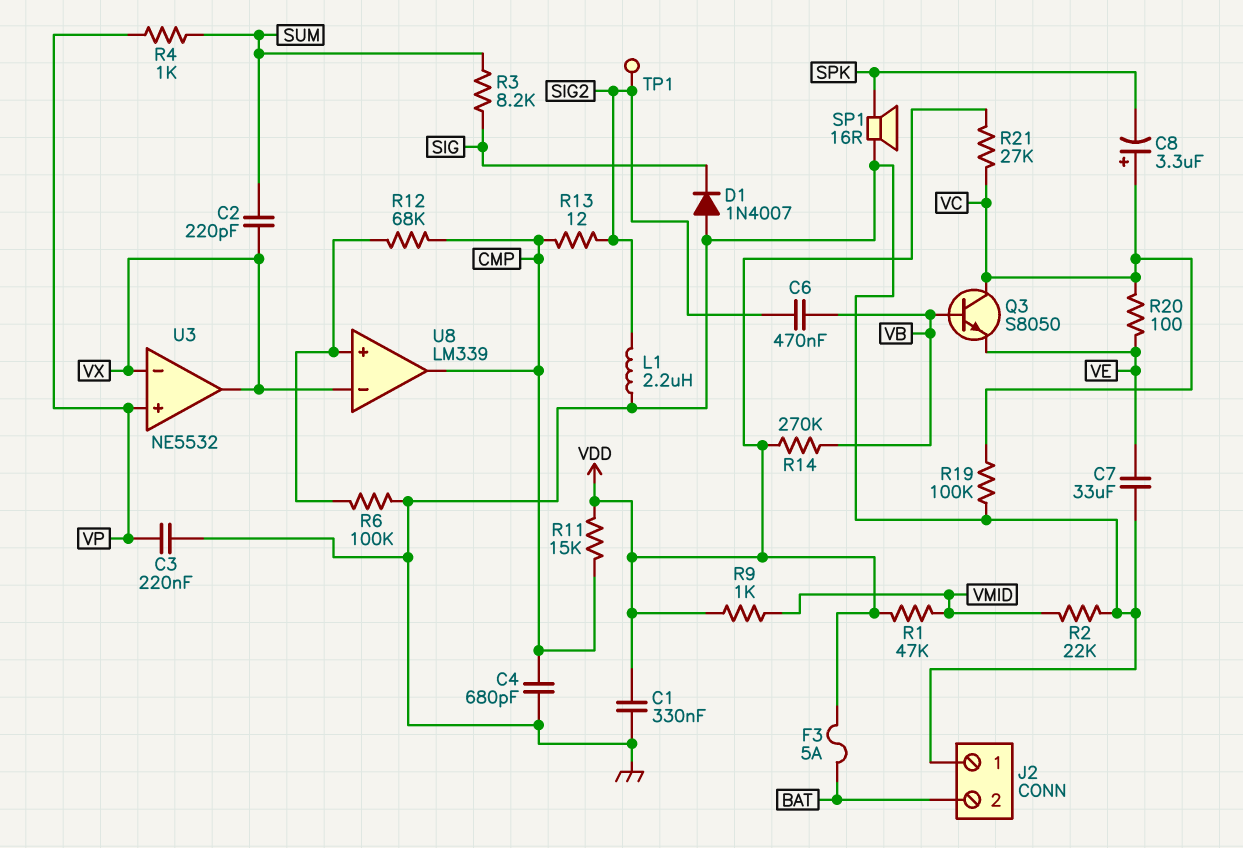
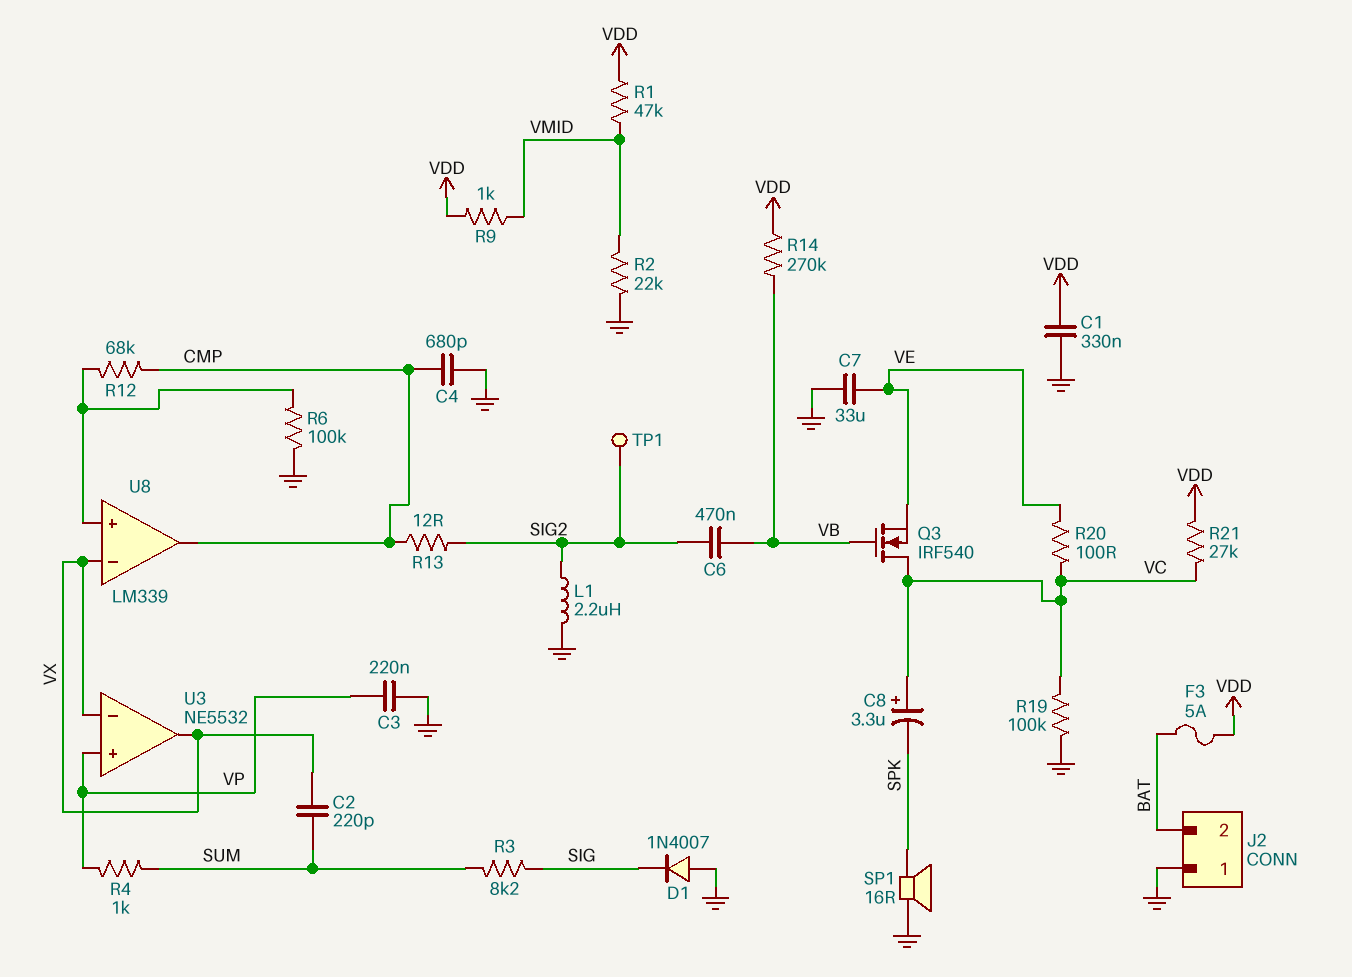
Q3: NPN S8050 (B VB, C VC, E VE) -> NMOS IRF540 (G VB, D VC, S VE)
R11: 15k (CMP, VDD) -> none

